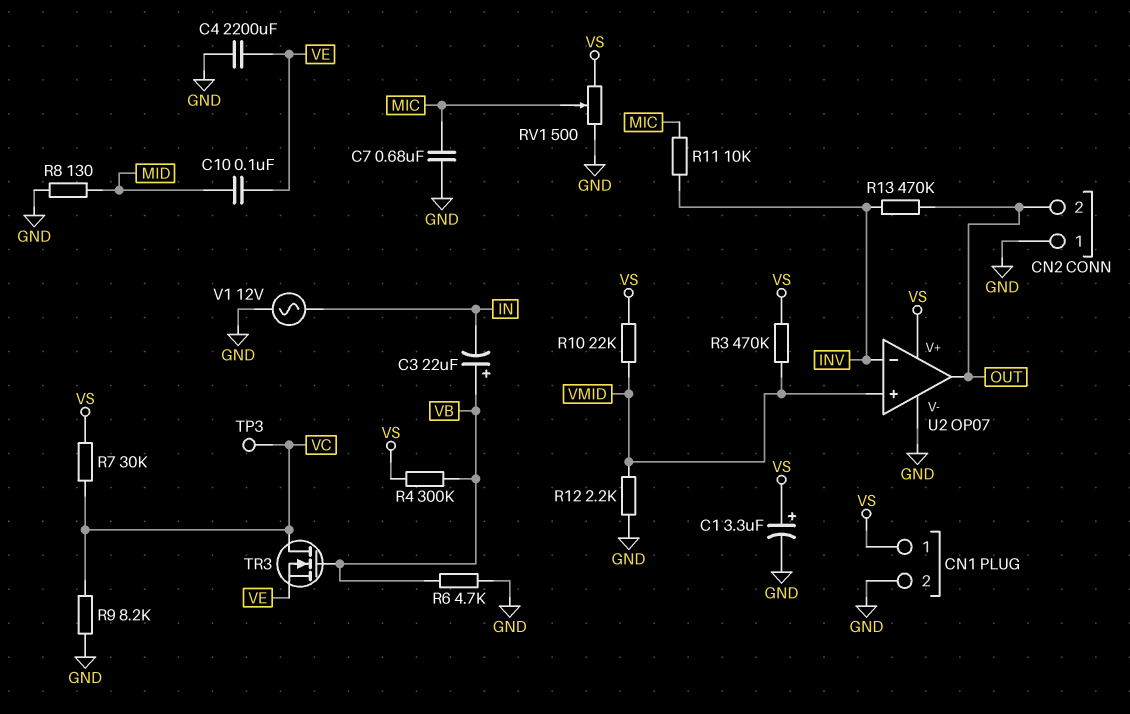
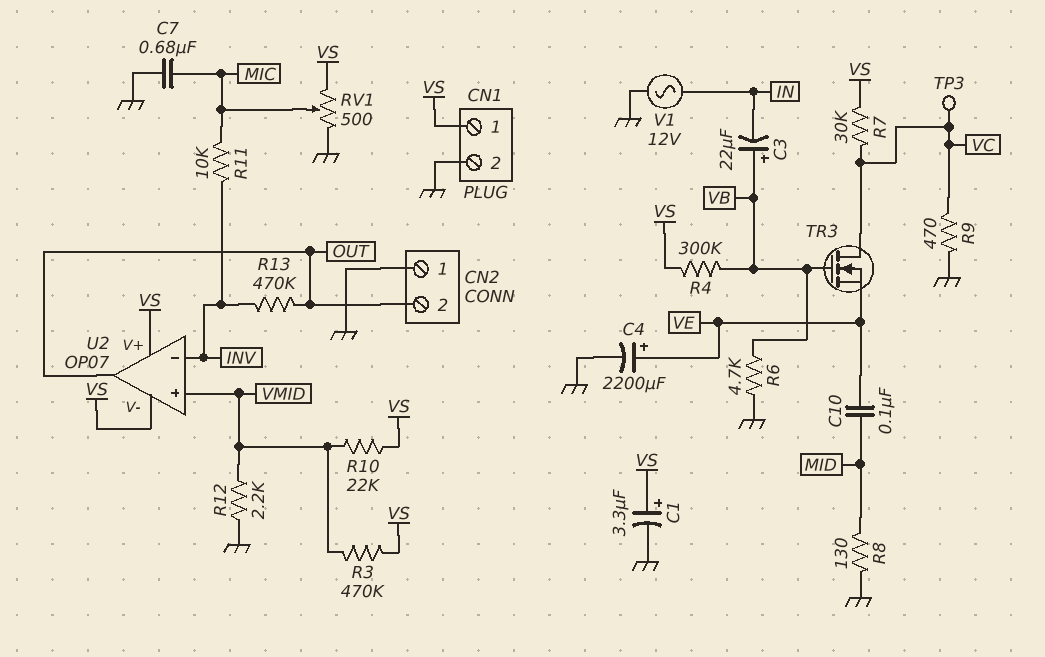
C4: 2200uF (GND, VE) -> 2200uF (plus VE, minus GND)
R9: 8.2k (GND, VC) -> 470 (GND, VC)
U2 pin V-: GND -> VS

